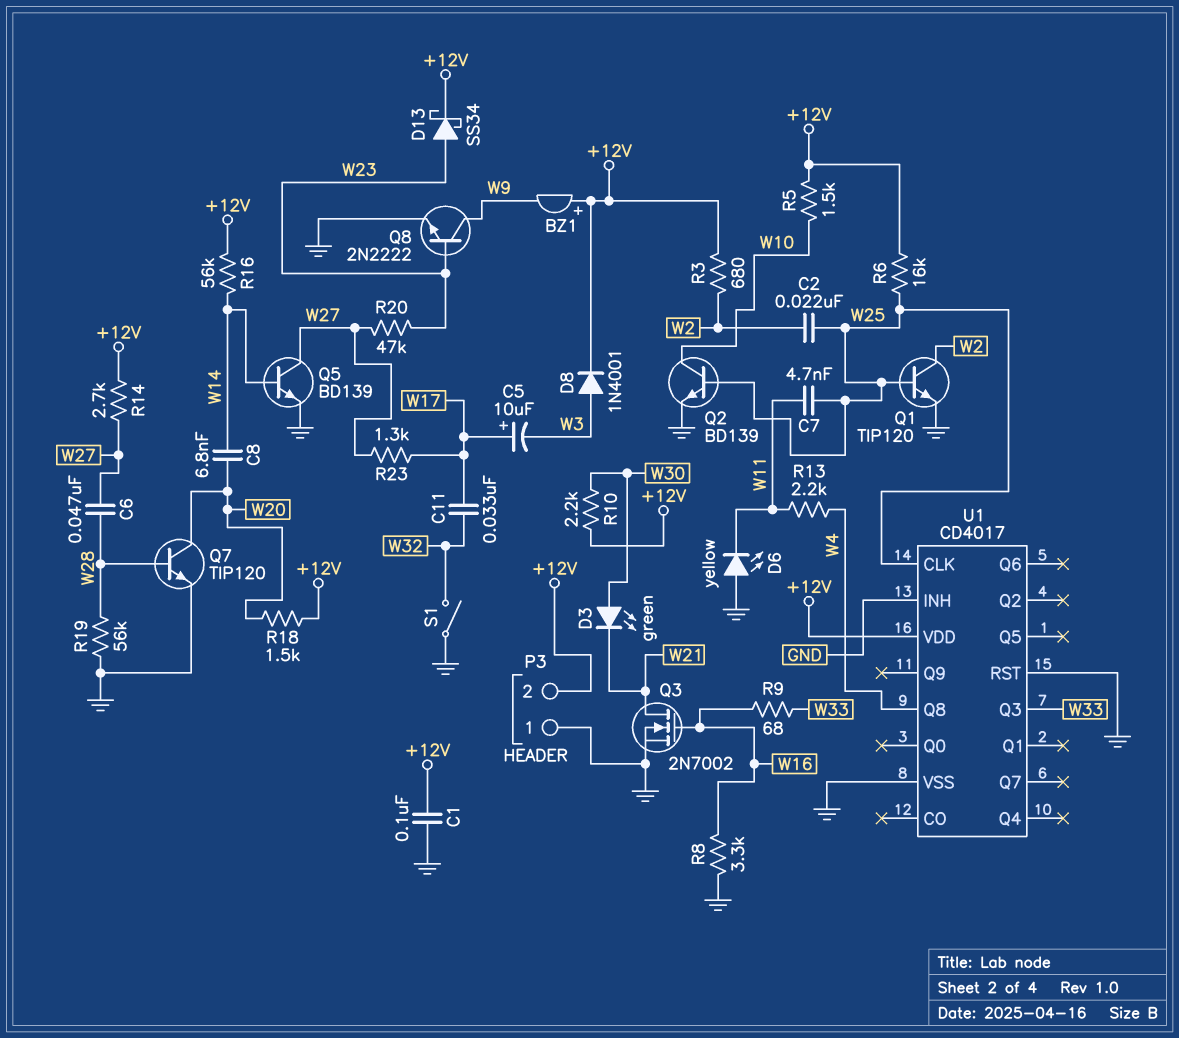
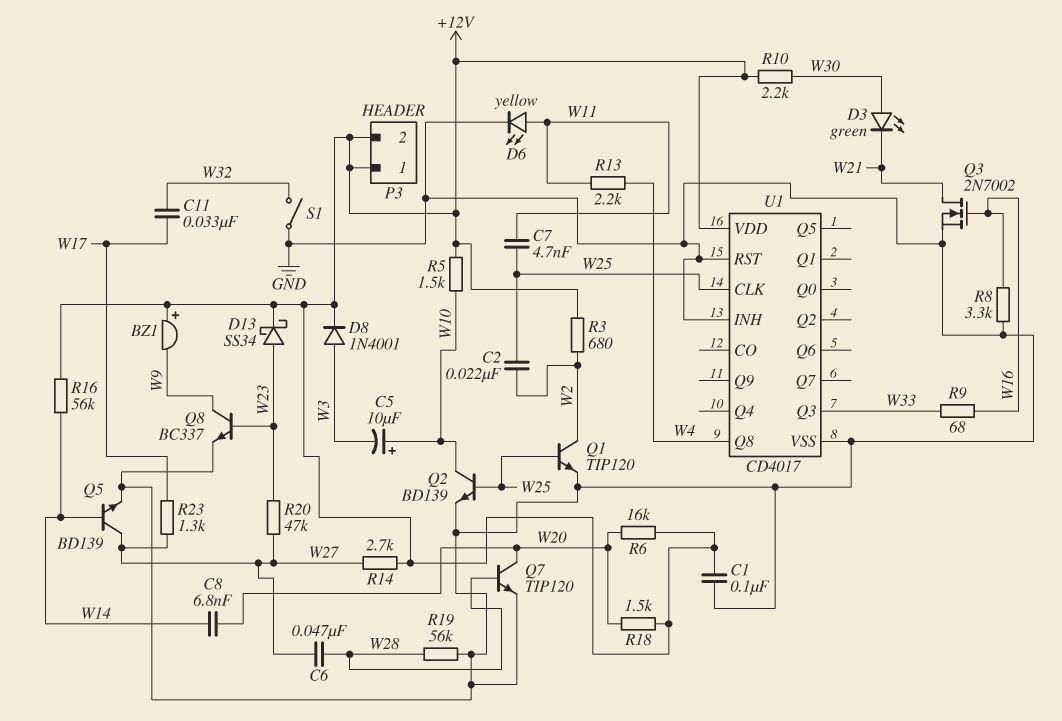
C5: 10uF (plus W17, minus W3) -> 10uF (plus W10, minus W3)
D6: LED yellow (A GND, K W11) -> LED yellow (A W11, K GND)
P3 pin 1: GND -> +12V
Q8: NPN 2N2222 (B W23, C W9, E GND) -> NPN BC337 (B W23, C W9, E GND)
R6: 16k (+12V, W25) -> 16k (+12V, W20)

